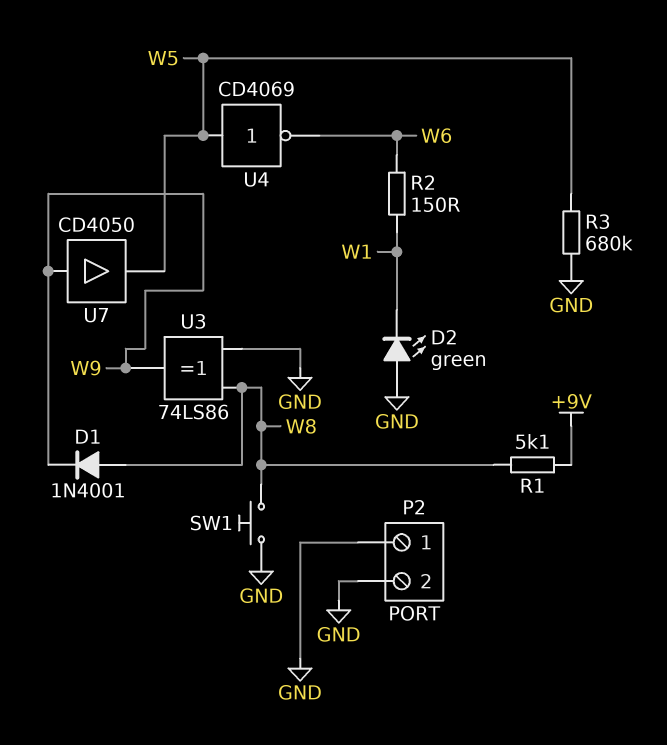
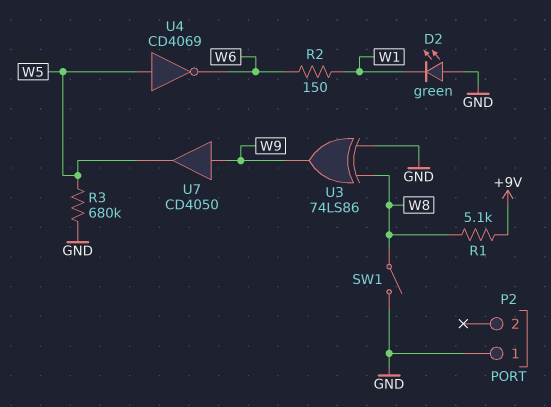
D1: diode 1N4001 (A W8, K W9) -> none
P2 pin 2: GND -> none
SW1: button (GND, W8) -> switch (GND, W8)

